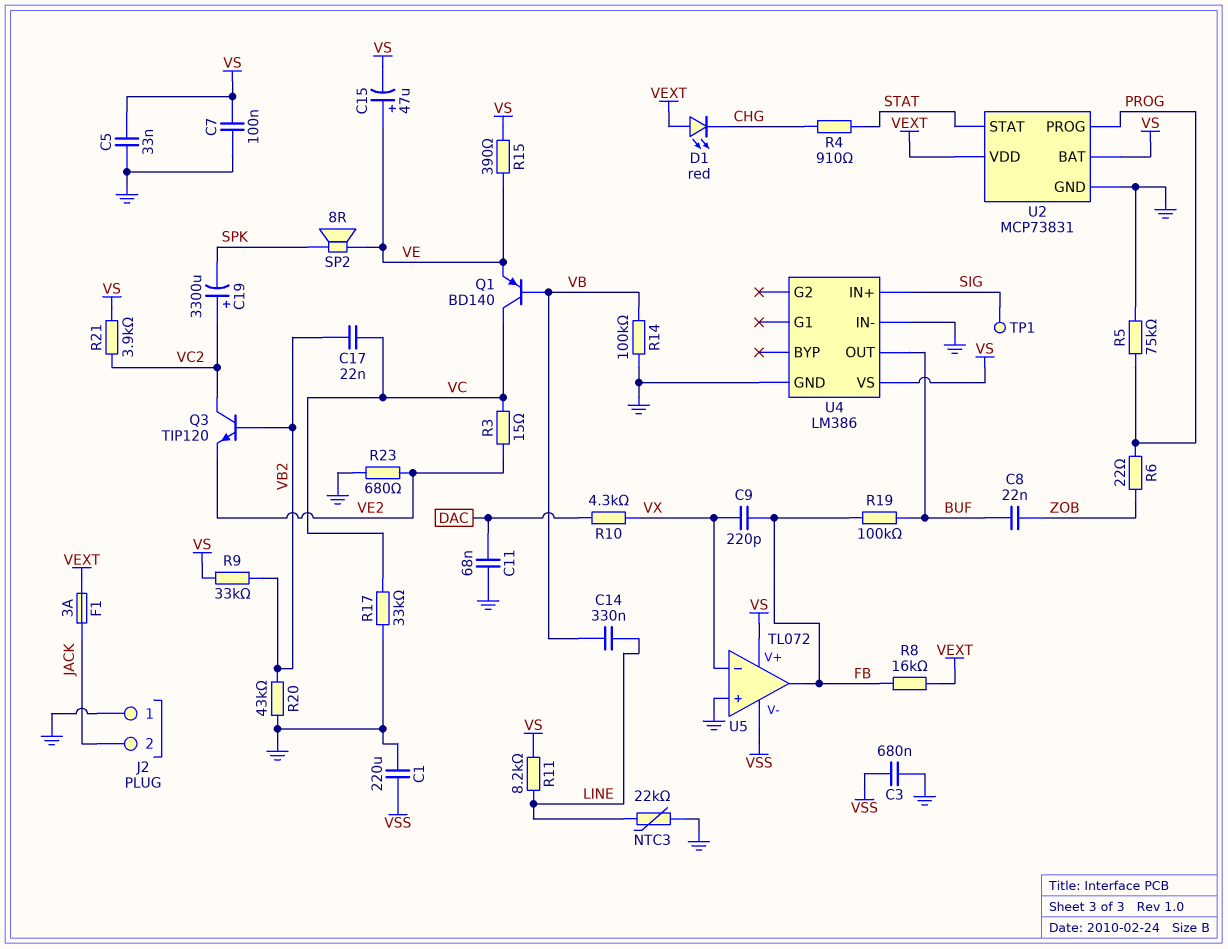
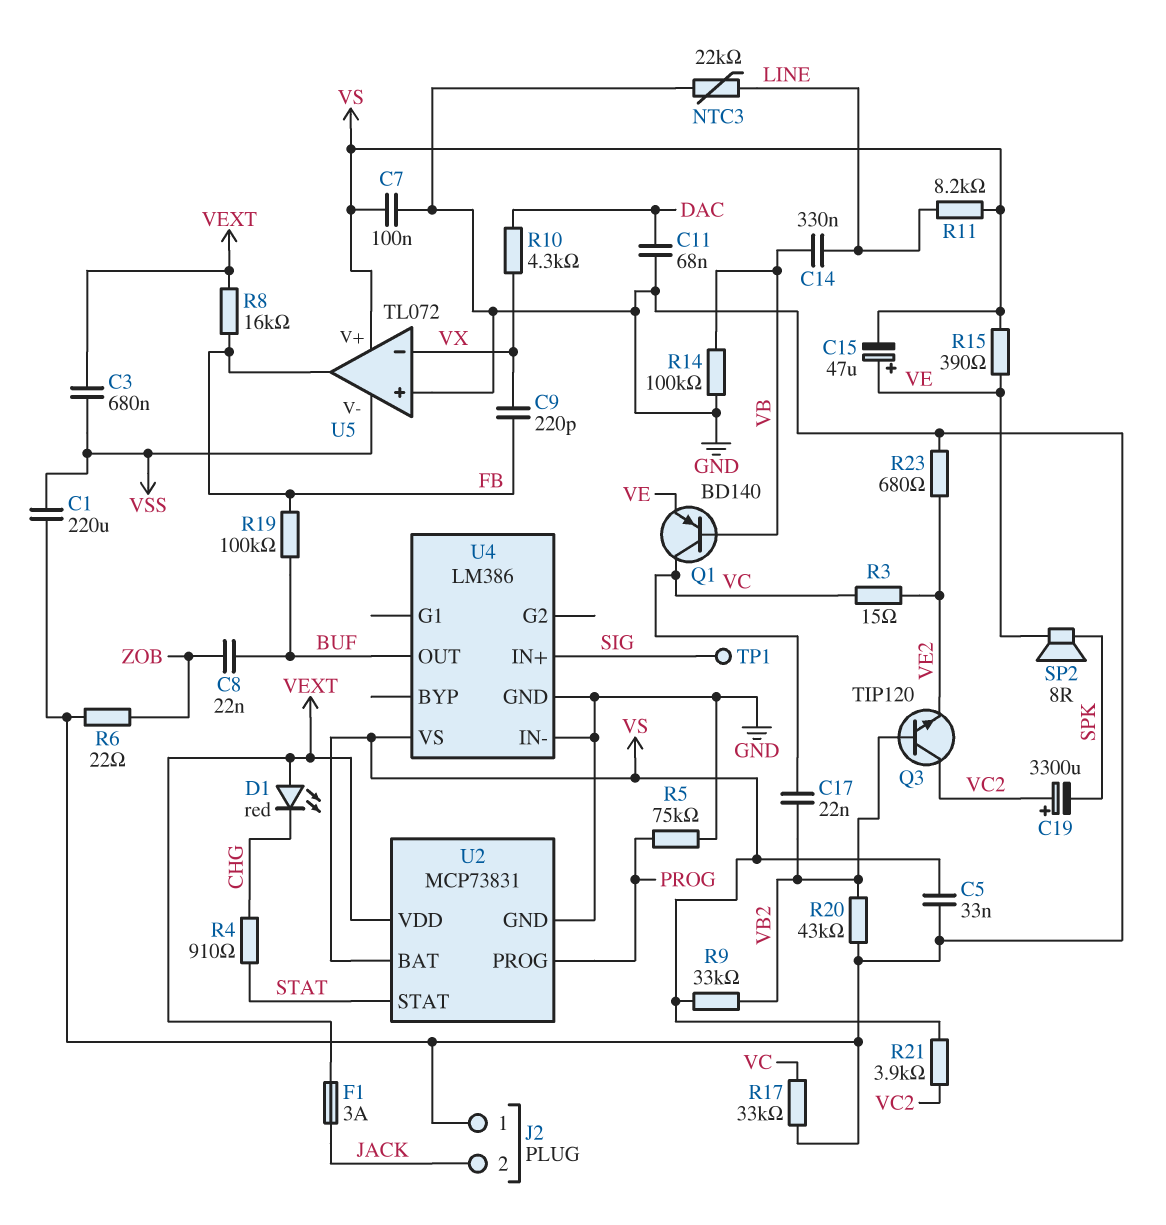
C3: 680nF (GND, VSS) -> 680nF (VEXT, VSS)
R6: 22 (PROG, ZOB) -> 22 (GND, ZOB)

